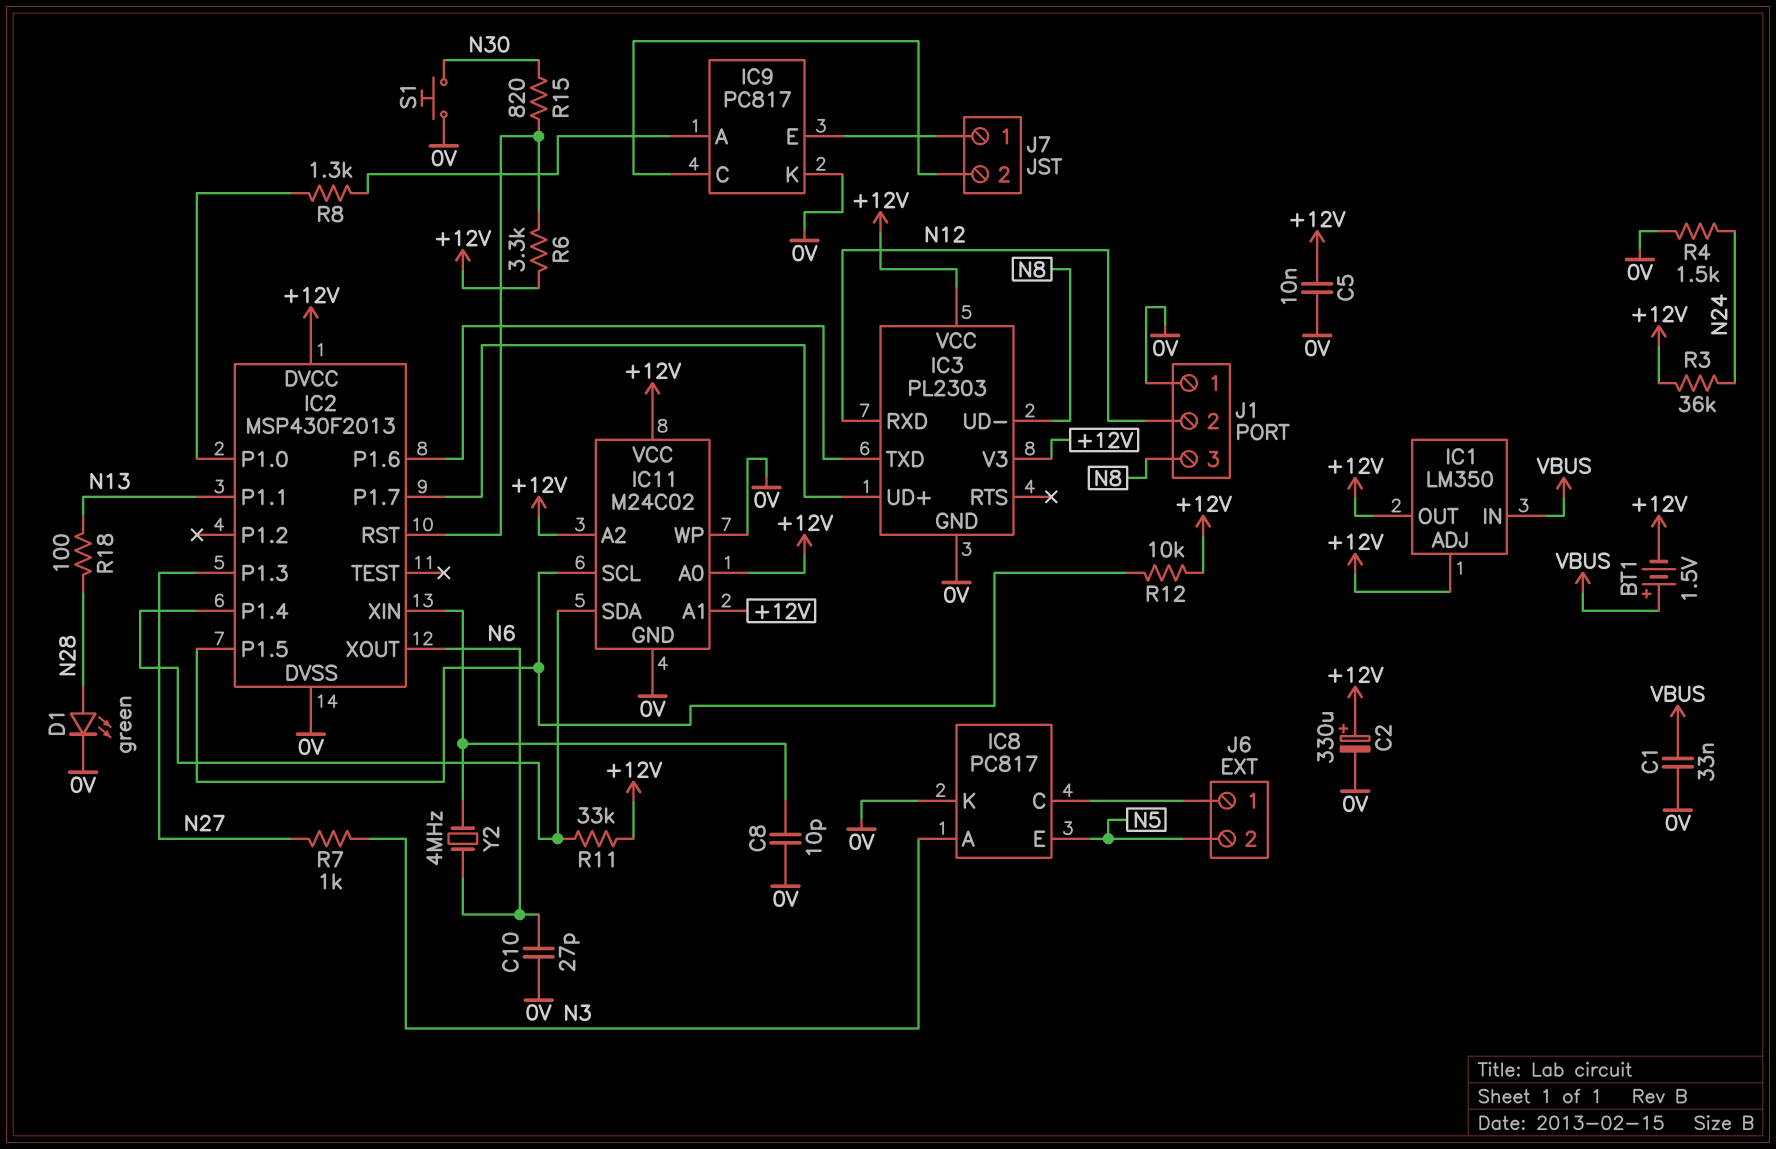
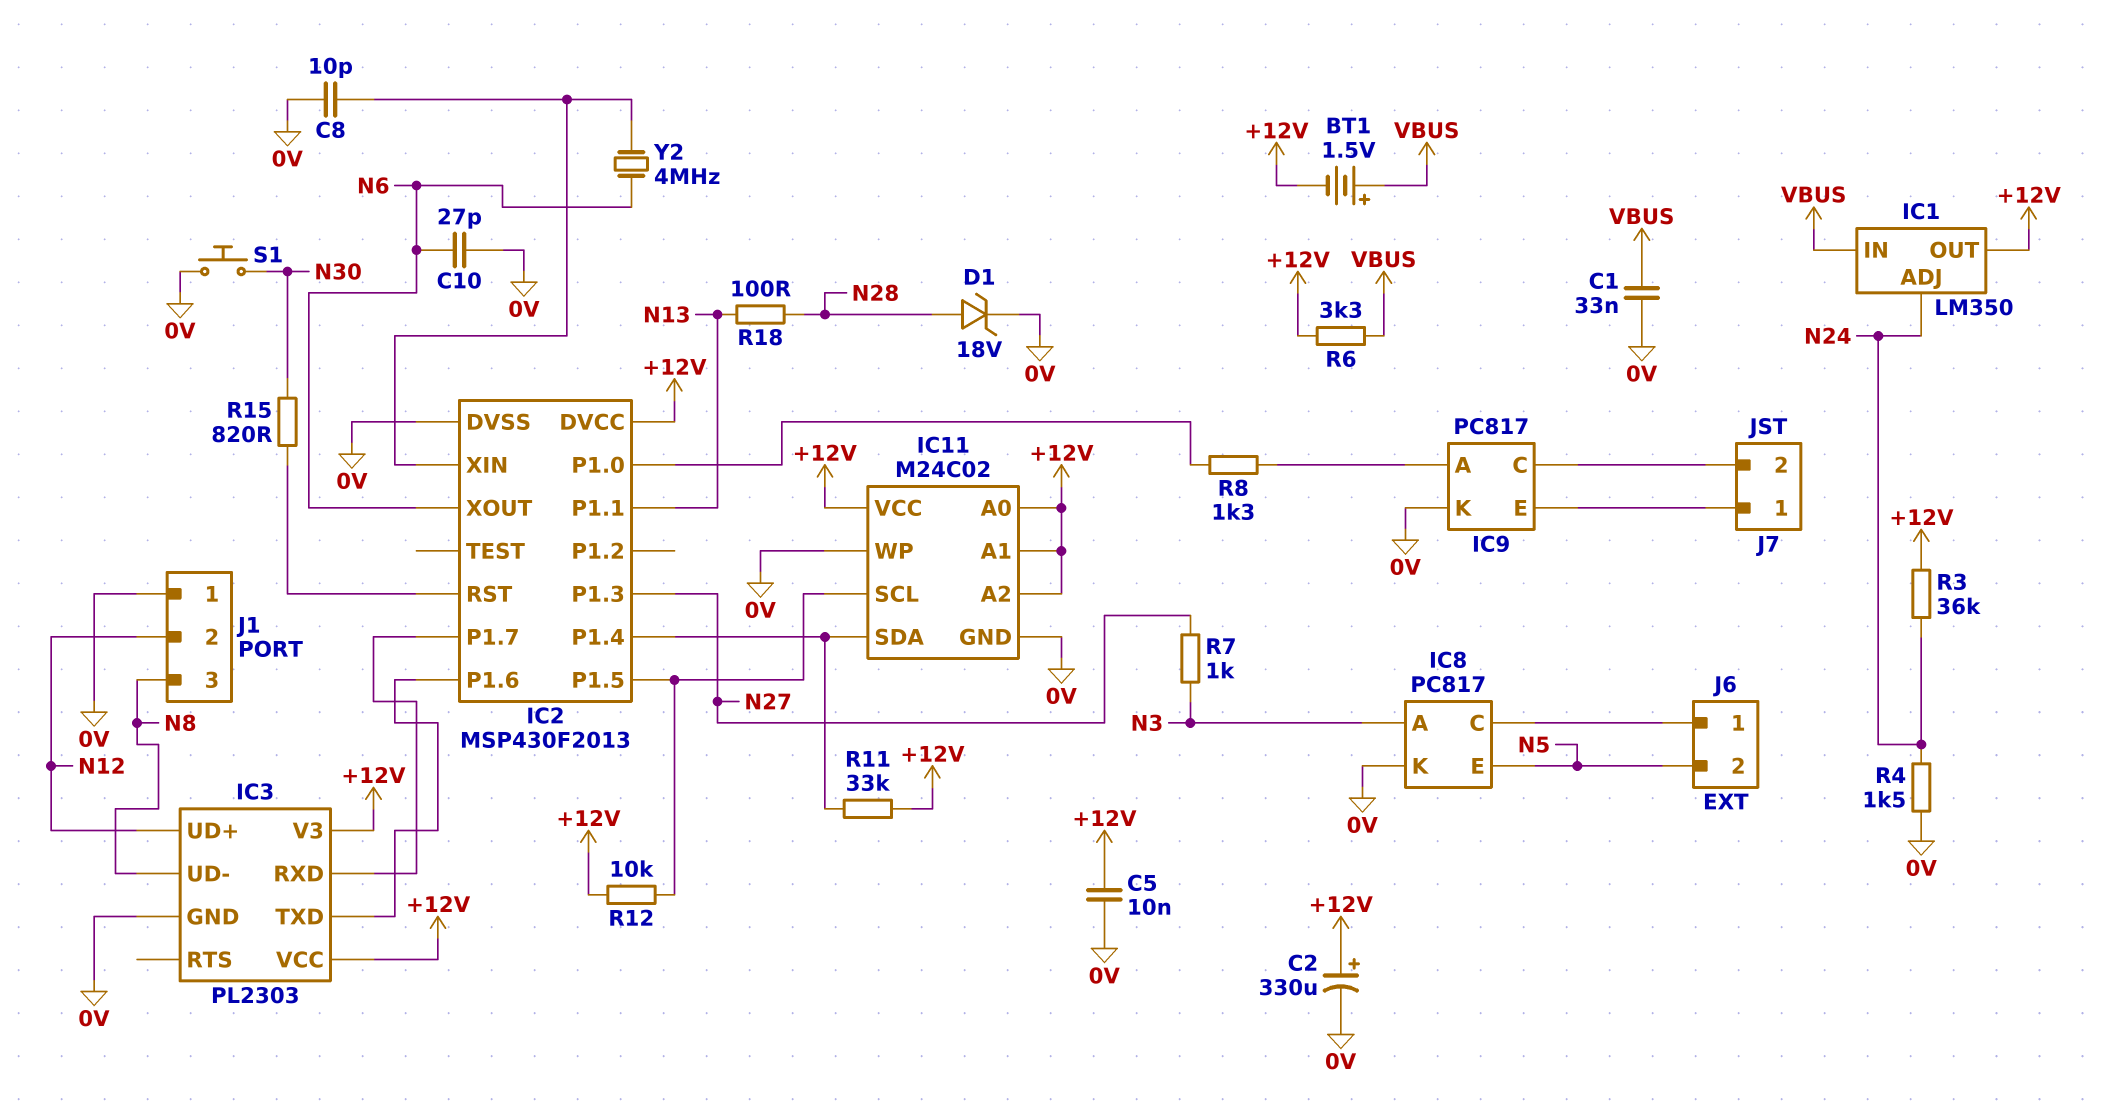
D1: LED green (A N28, K 0V) -> zener 18V (A N28, K 0V)
IC1 pin ADJ: +12V -> N24
IC3 pin RXD: N12 -> IC2/P1.7
IC3 pin UD+: IC2/P1.7 -> N12
R6: 3.3k (+12V, IC2/RST) -> 3.3k (+12V, VBUS)

